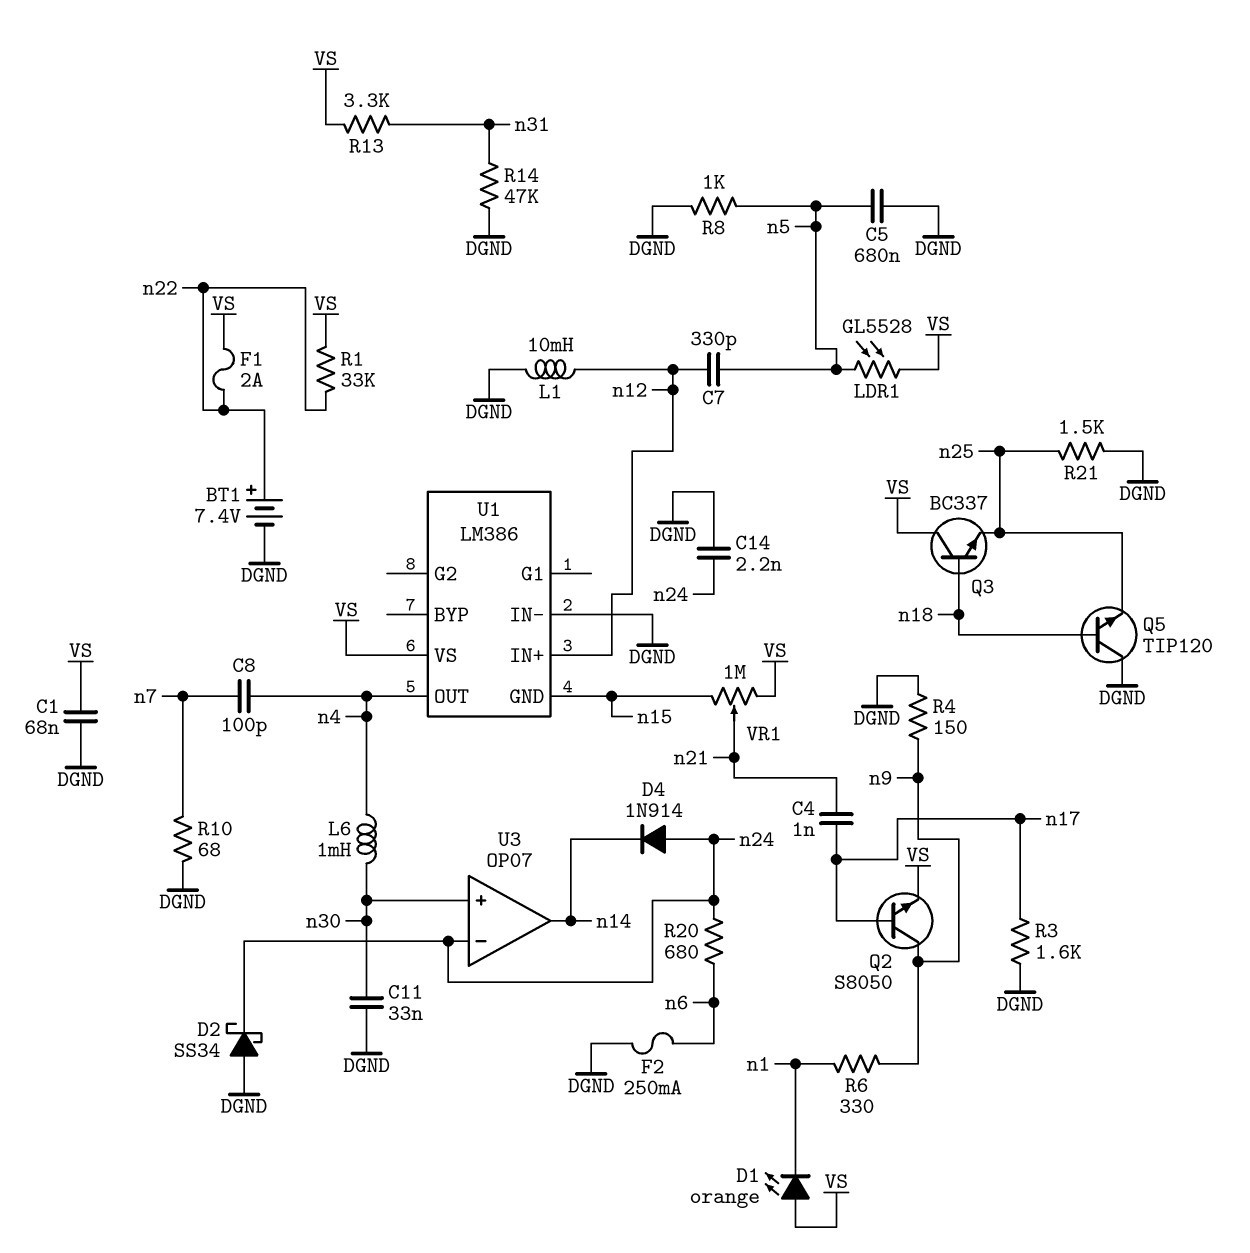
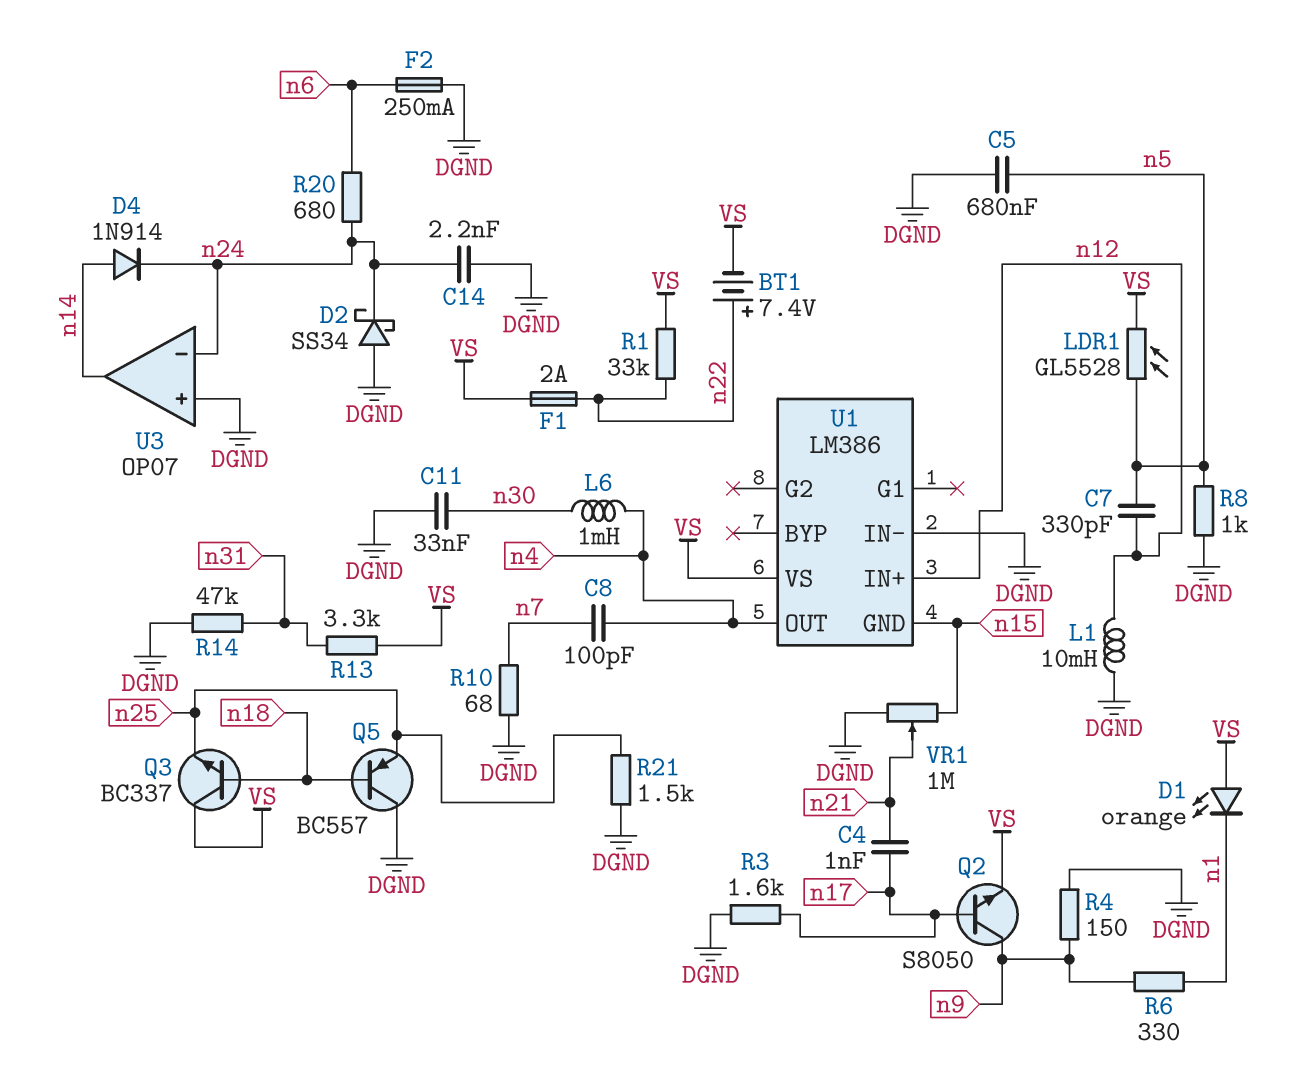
BT1: 7.4V (plus n22, minus DGND) -> 7.4V (plus n22, minus VS)
C1: 68nF (DGND, VS) -> none
D4: diode 1N914 (A n24, K n14) -> diode 1N914 (A n14, K n24)
Q5: NPN TIP120 (B n18, C DGND, E n25) -> PNP BC557 (B n18, C DGND, E n25)
U3 pin in+: n30 -> DGND
VR1: 1M (VS, n15, wiper n21) -> 1M (DGND, n15, wiper n21)

